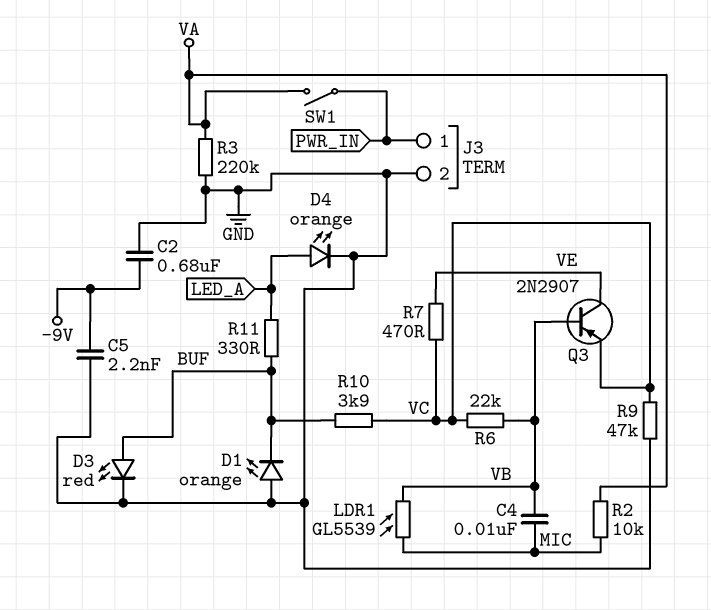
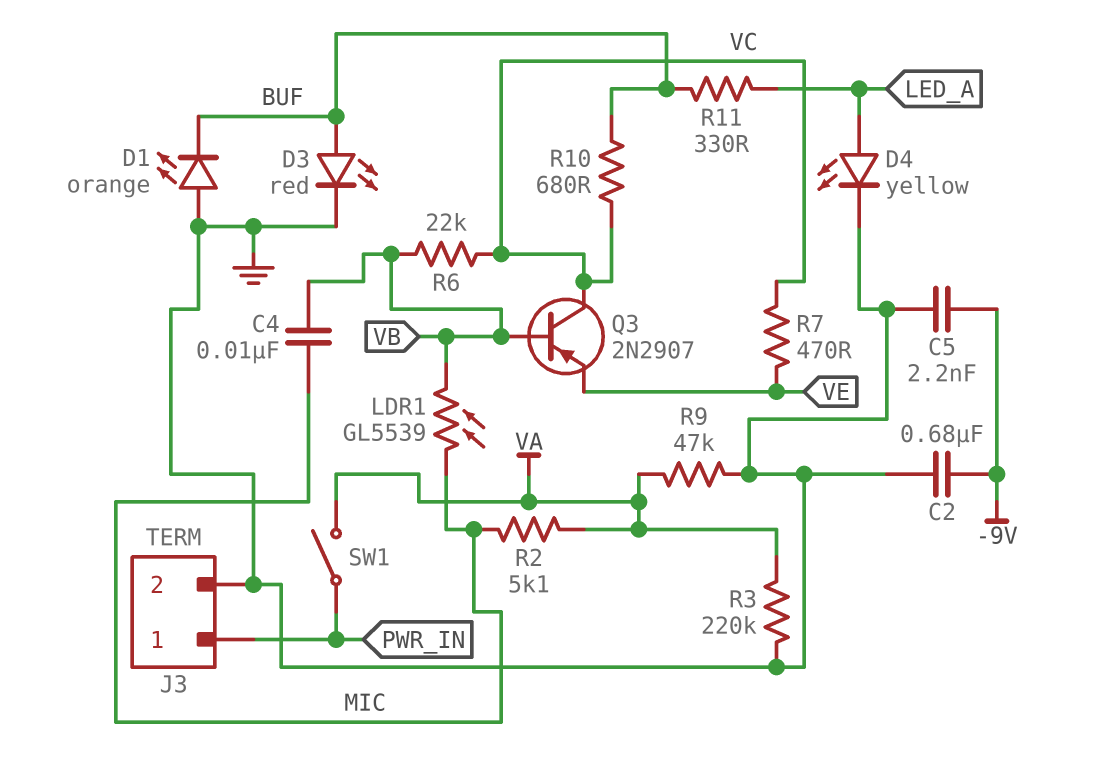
D4: LED orange (A LED_A, K GND) -> LED yellow (A LED_A, K GND)
Q3: PNP 2N2907 (B VB, C VE, E VC) -> PNP 2N2907 (B VB, C VC, E VE)
R2: 10k (MIC, VA) -> 5.1k (MIC, VA)
R9: 47k (GND, VC) -> 47k (GND, VA)
R10: 3.9k (BUF, VC) -> 680 (BUF, VC)

